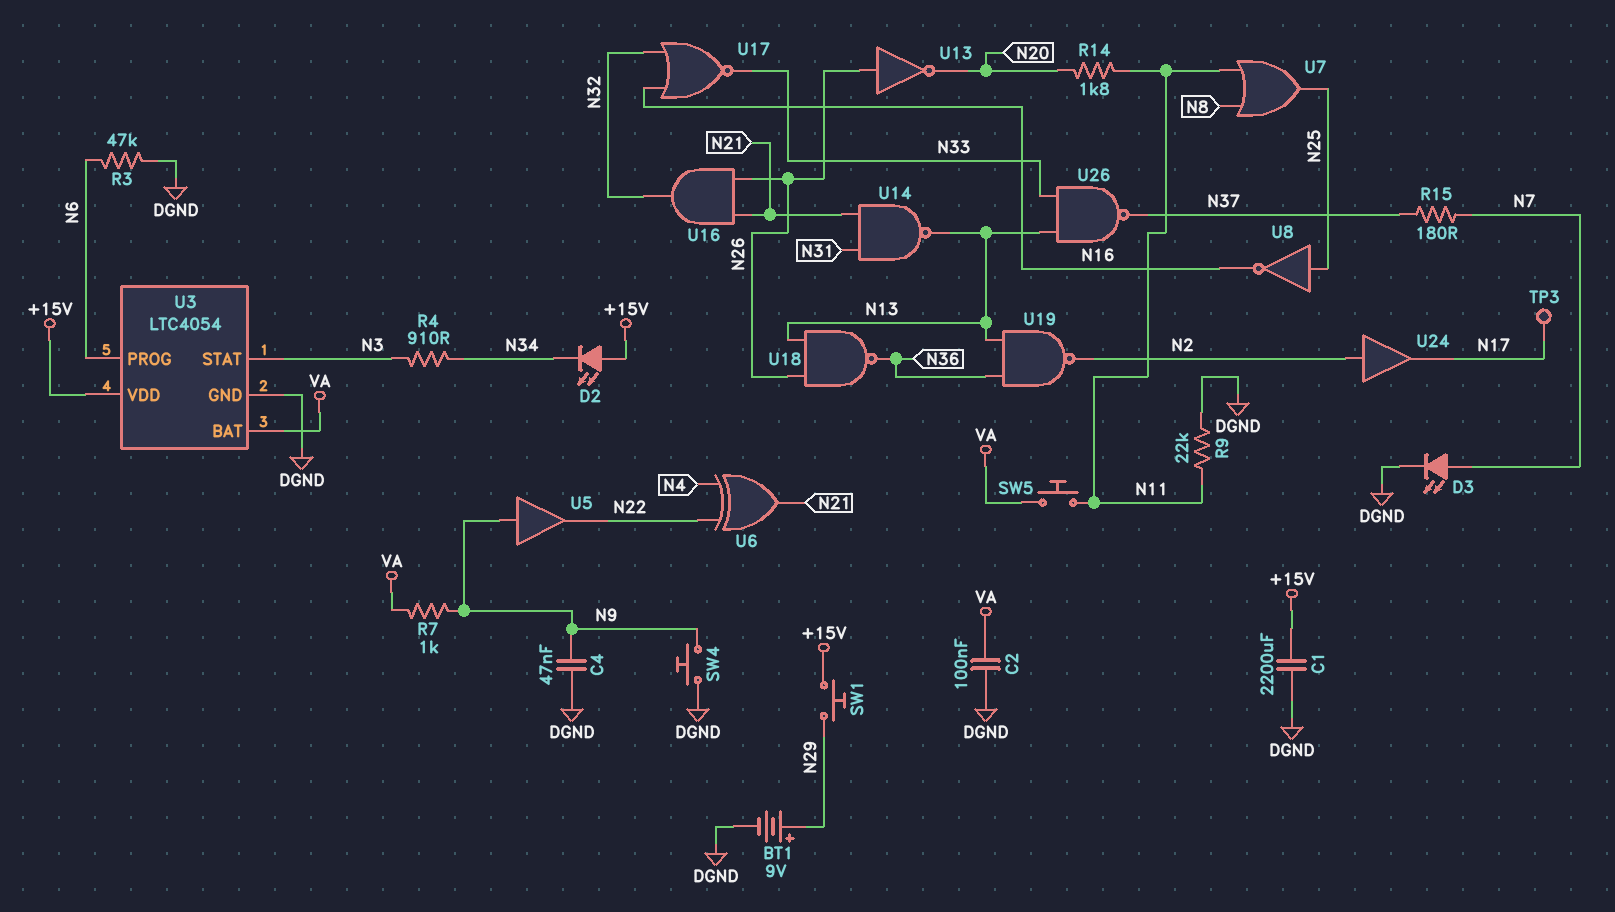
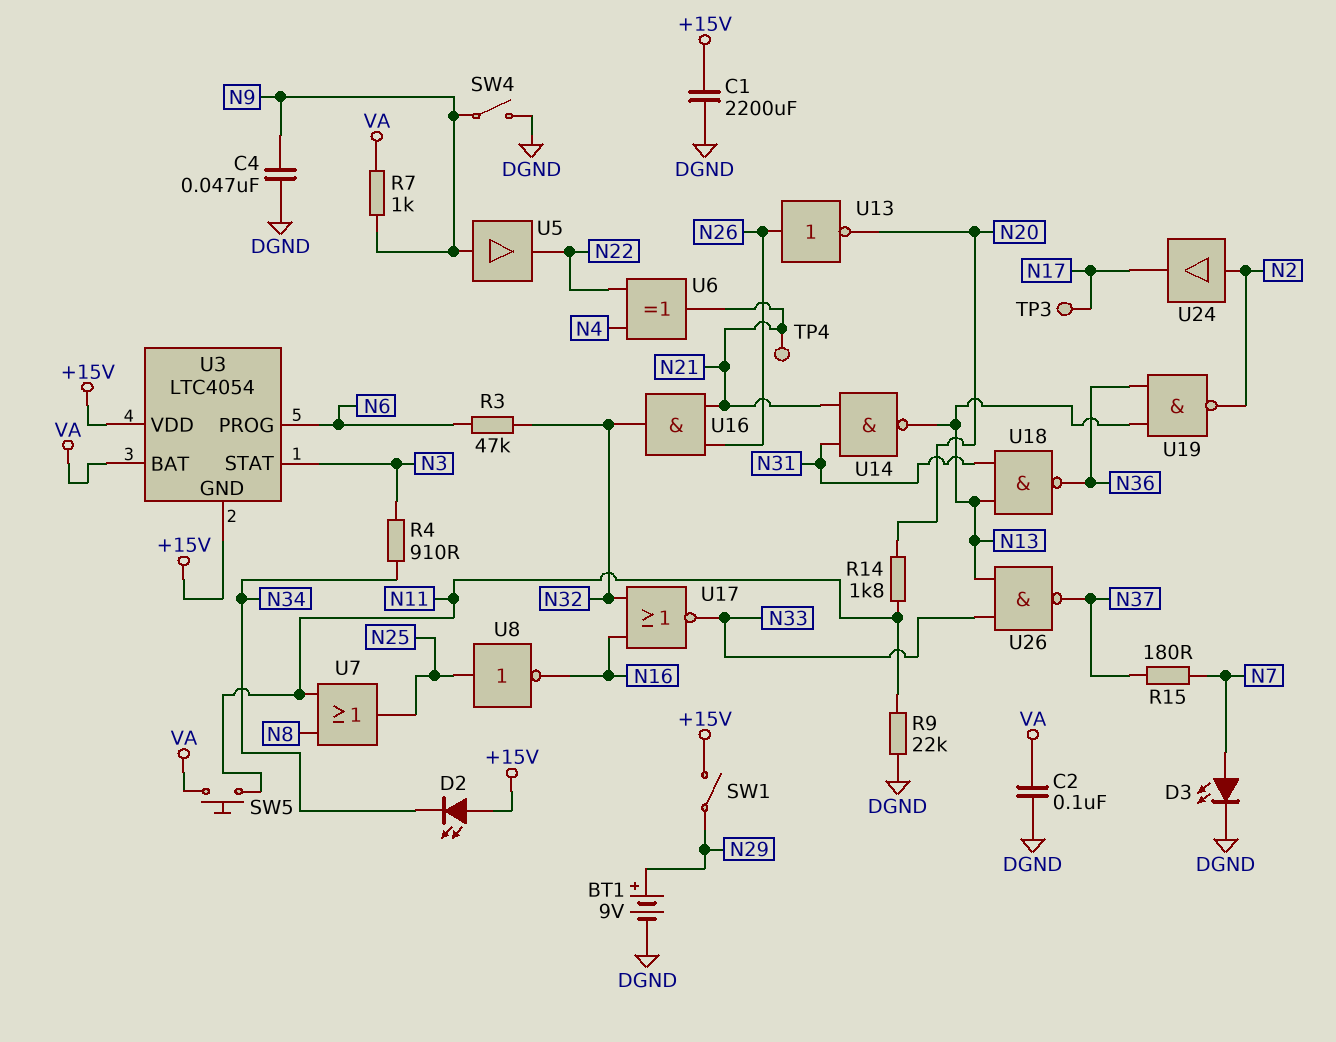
R3: 47k (DGND, N6) -> 47k (N6, N32)
SW1: button (+15V, N29) -> switch (+15V, N29)
SW4: button (DGND, N9) -> switch (DGND, N9)
TP4: none -> test point (N21)
U3 pin GND: DGND -> +15V
U18: NAND (in N13, in N26, out N36) -> NAND (in N13, in N31, out N36)

